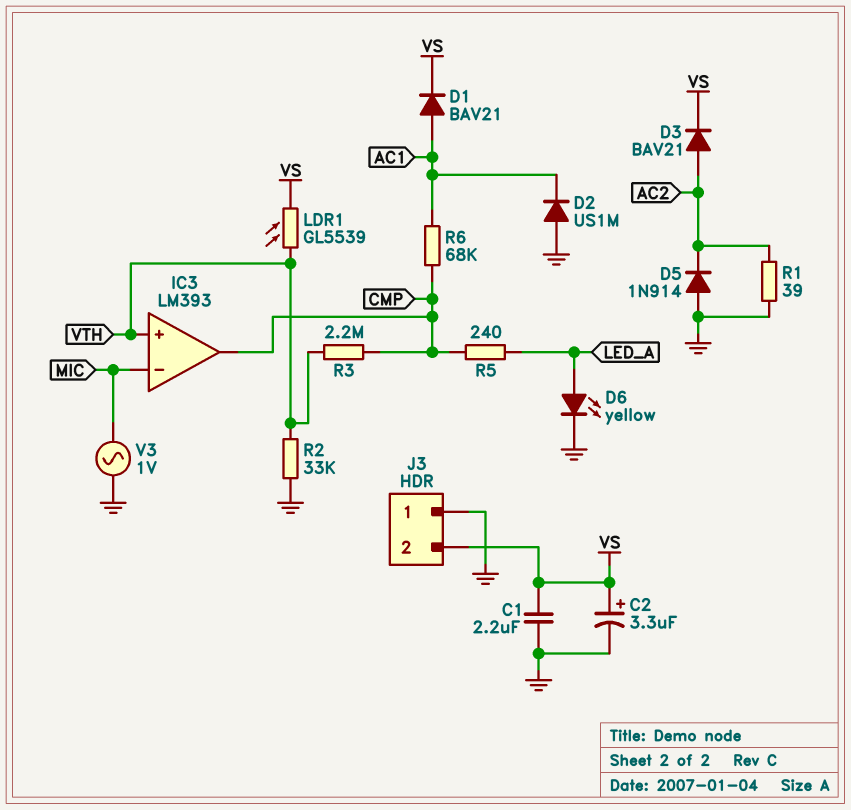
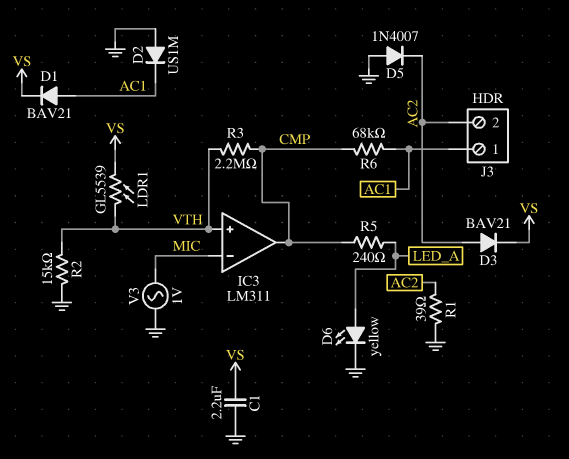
C2: 3.3uF (plus VS, minus GND) -> none
D5: diode 1N914 (A GND, K AC2) -> diode 1N4007 (A GND, K AC2)
IC3: LM393 -> LM311
J3 pin 1: GND -> AC1
J3 pin 2: VS -> AC2
R2: 33k (GND, VTH) -> 15k (GND, VTH)

